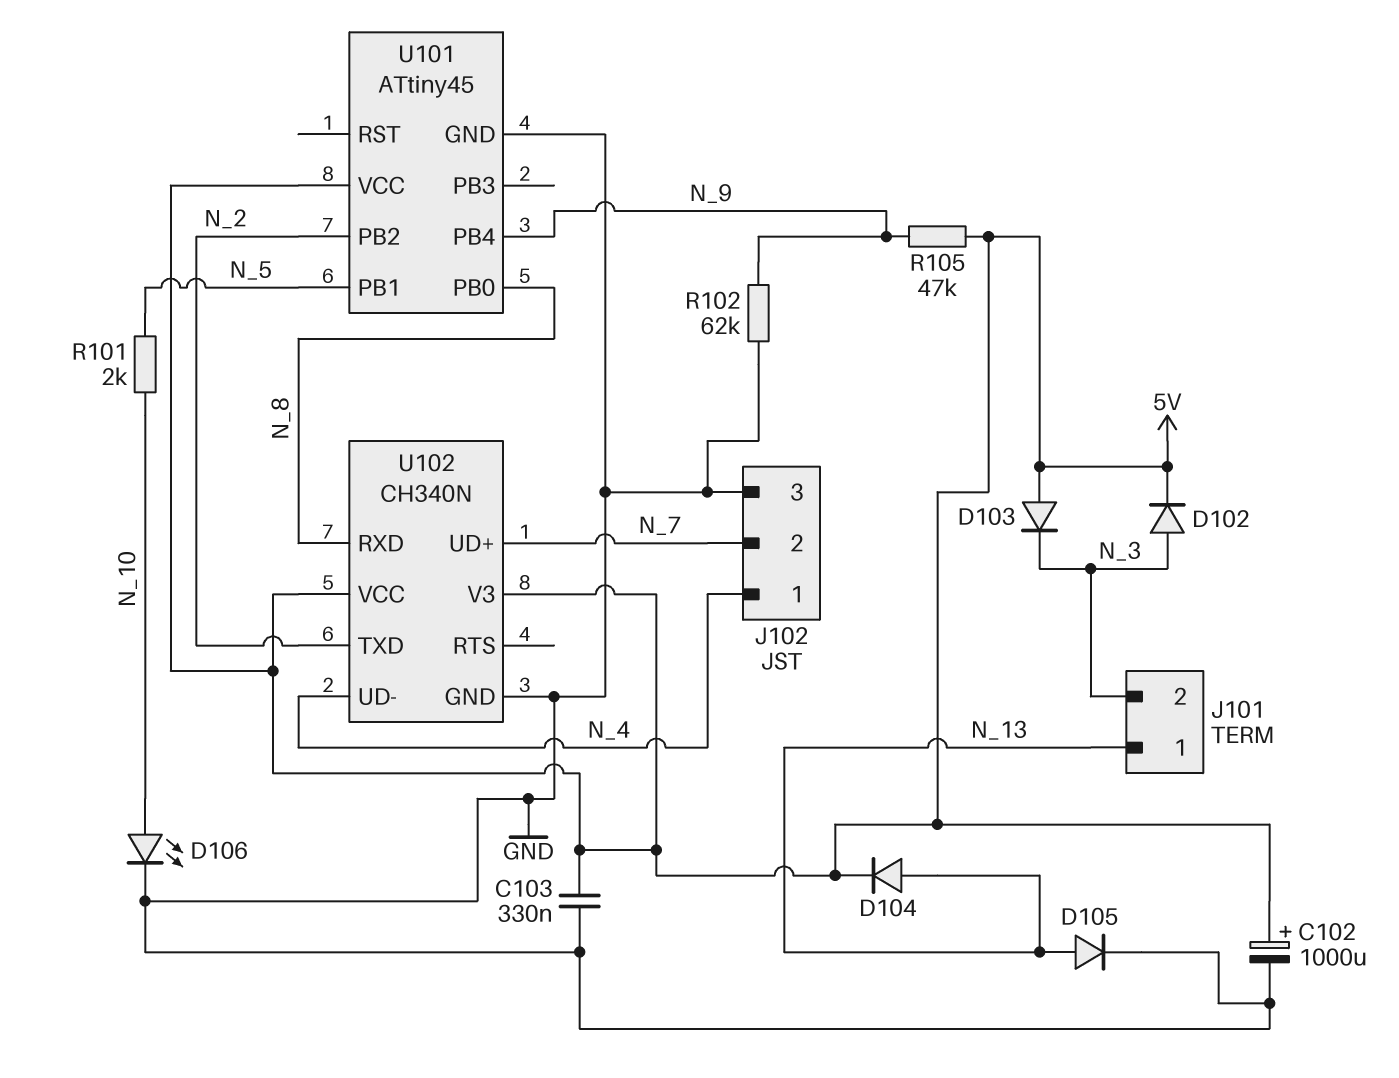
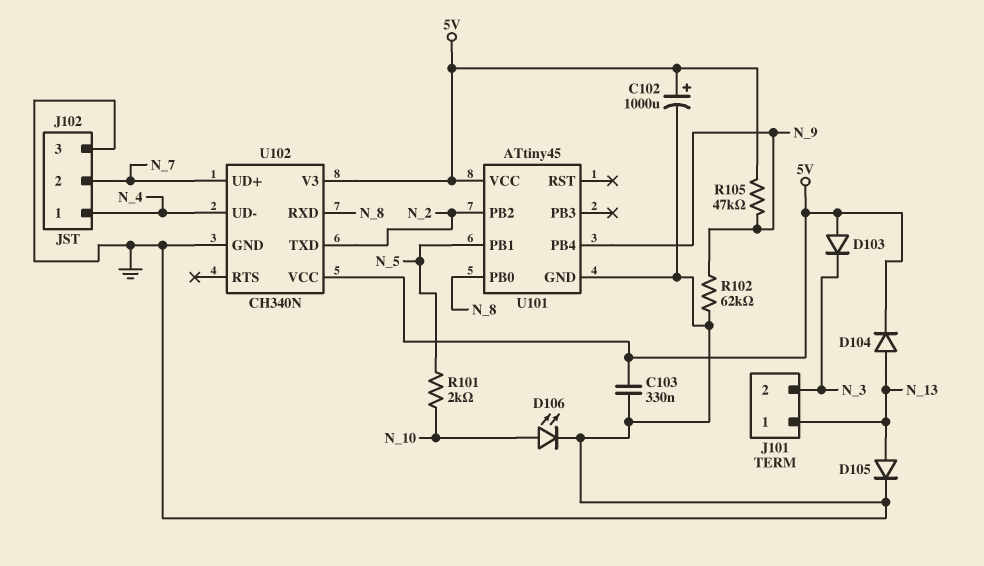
D102: diode (A N_3, K 5V) -> none

